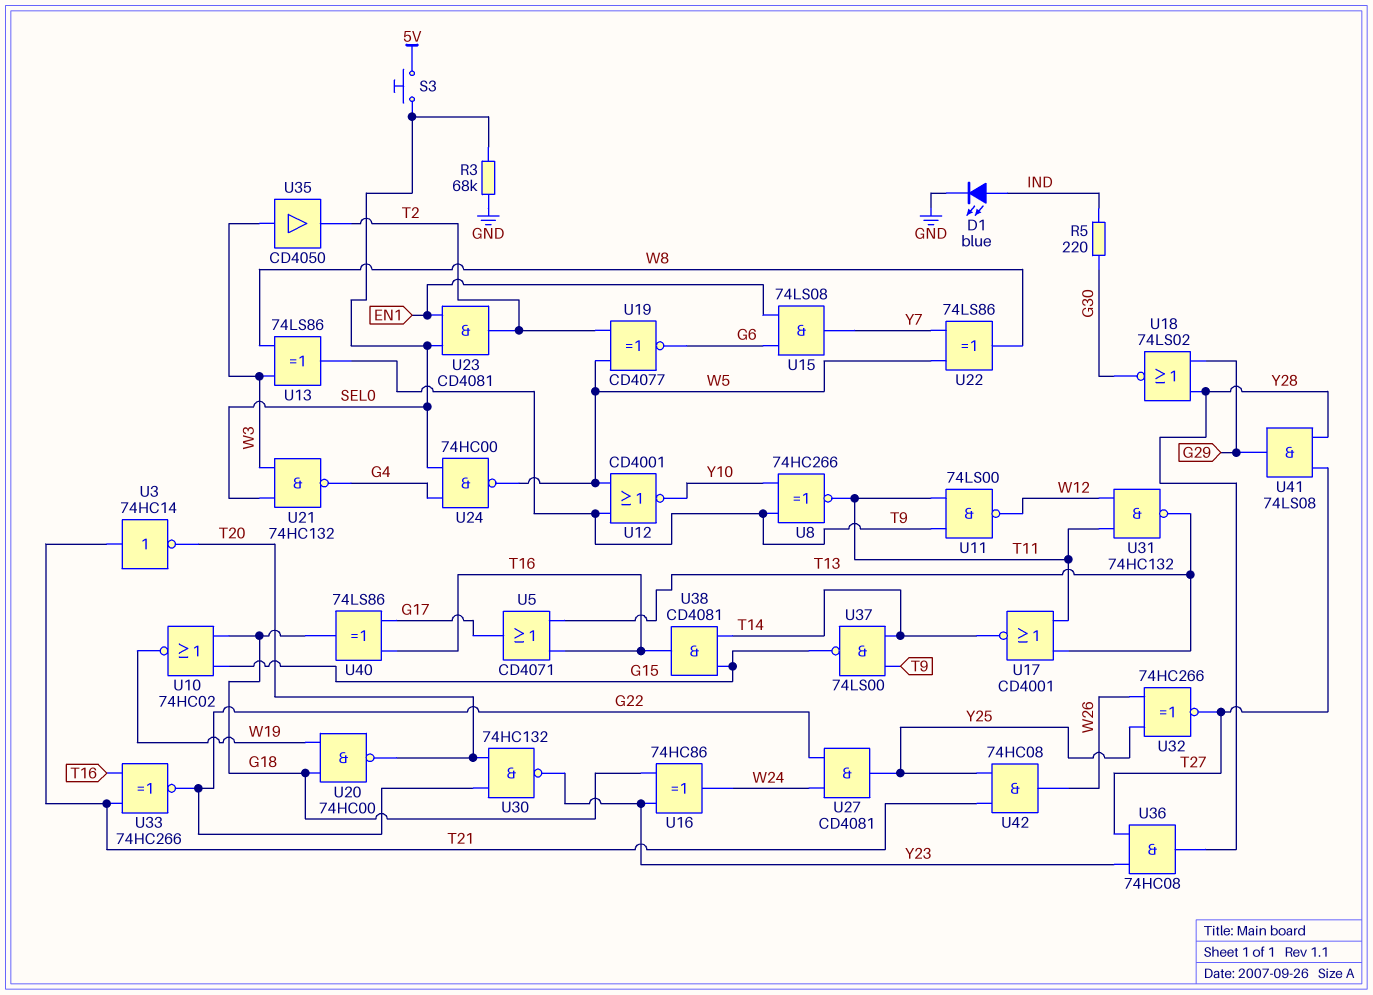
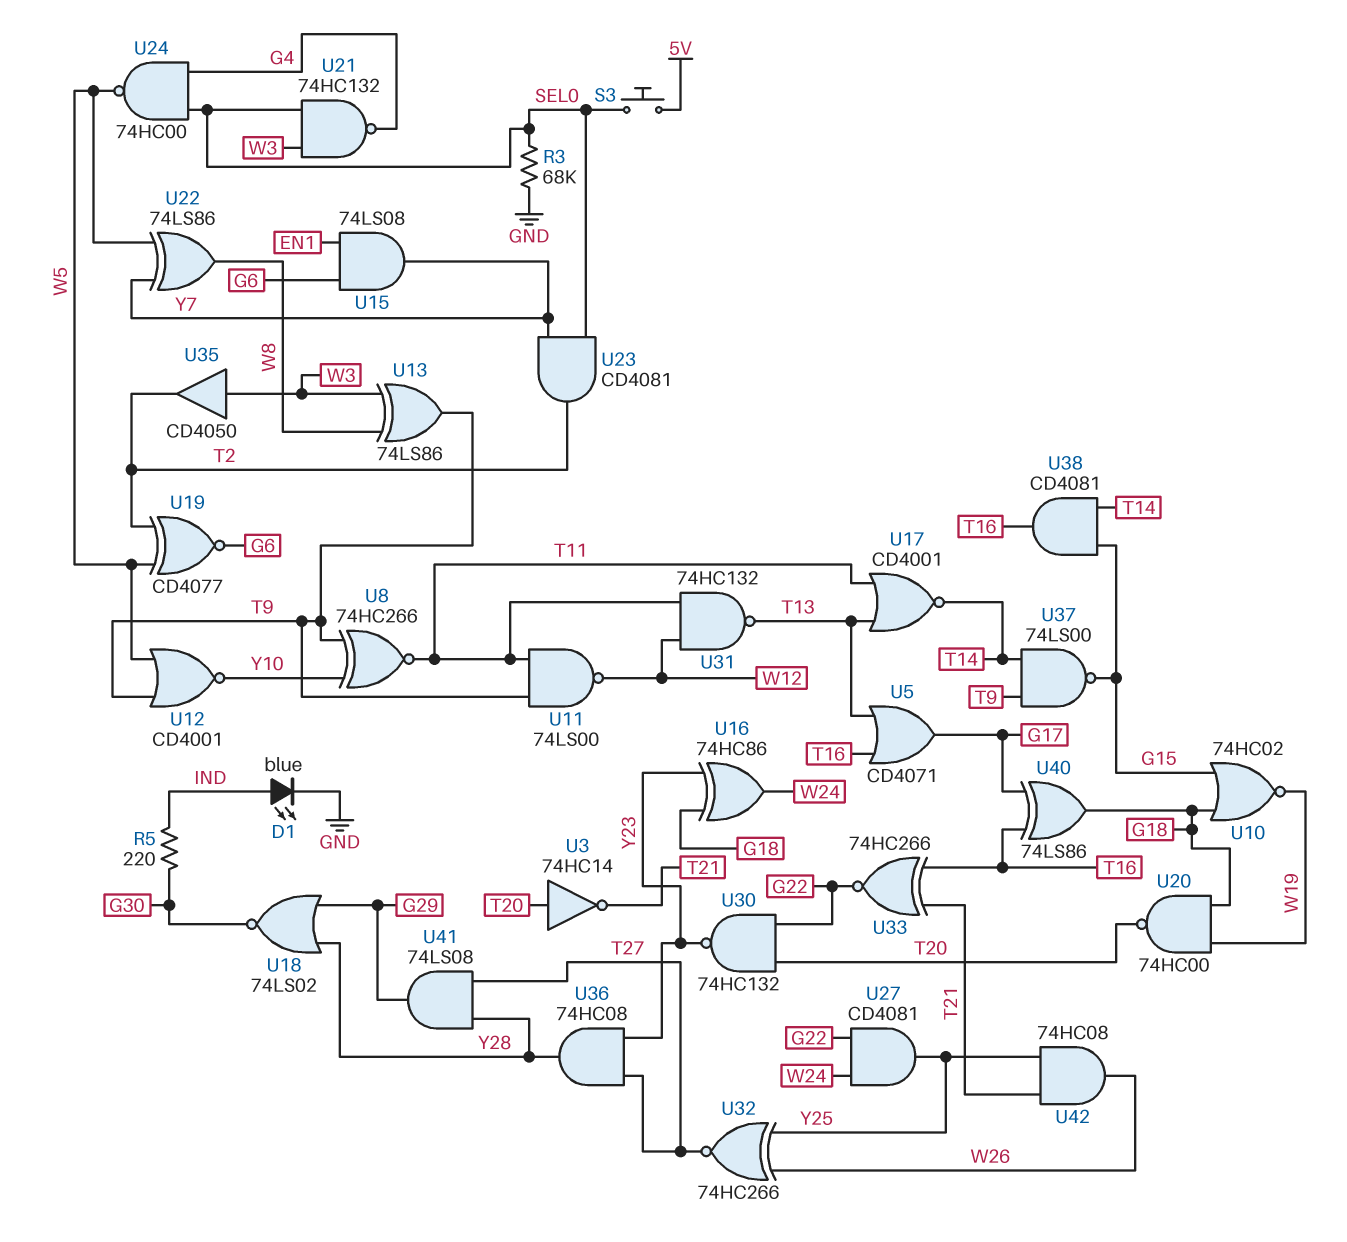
U3: NOT 74HC14 (in T21, out T20) -> NOT 74HC14 (in T20, out T21)
U23: AND CD4081 (in EN1, in SEL0, out T2) -> AND CD4081 (in SEL0, in Y7, out T2)

